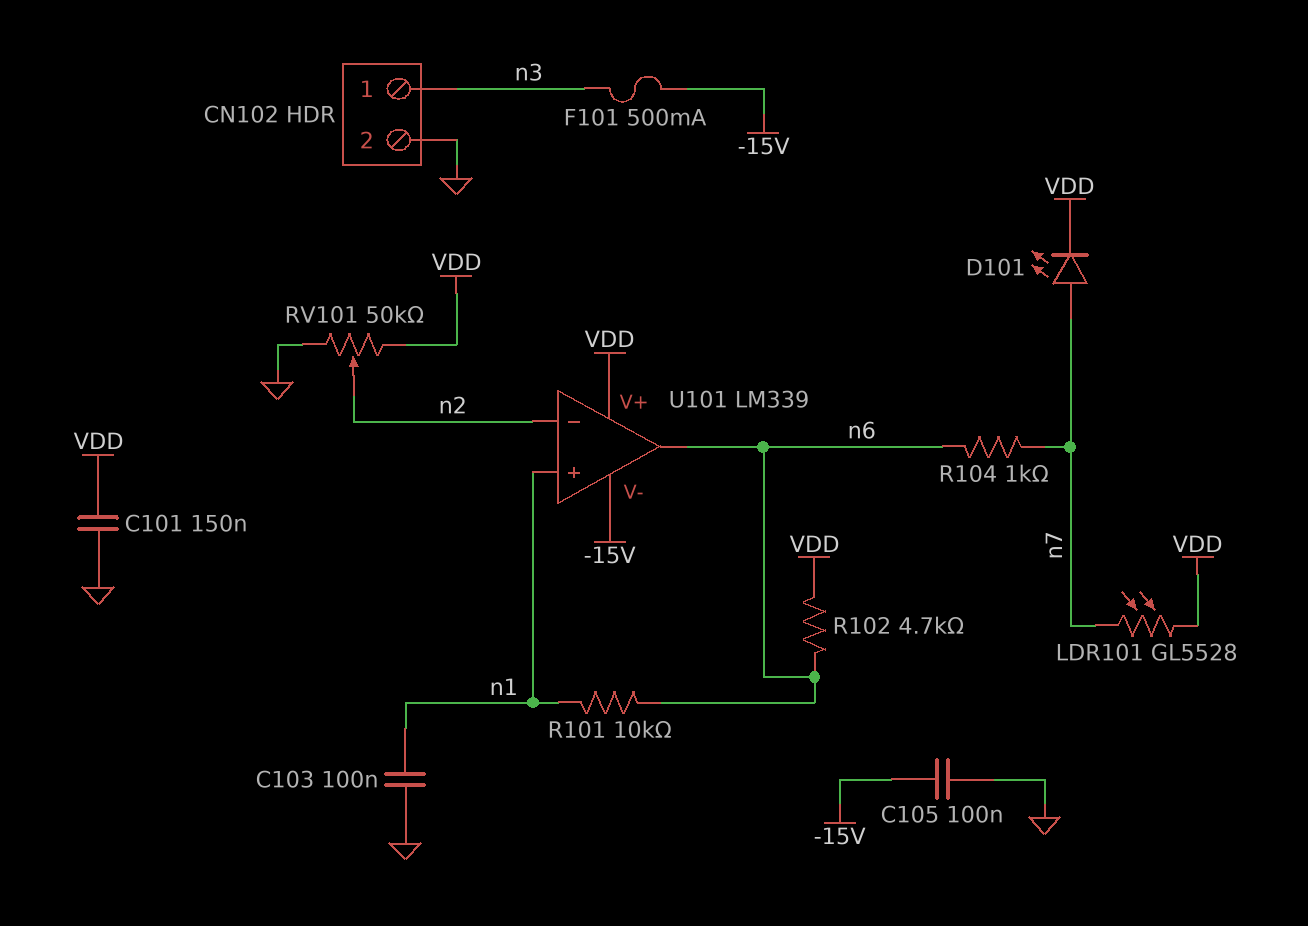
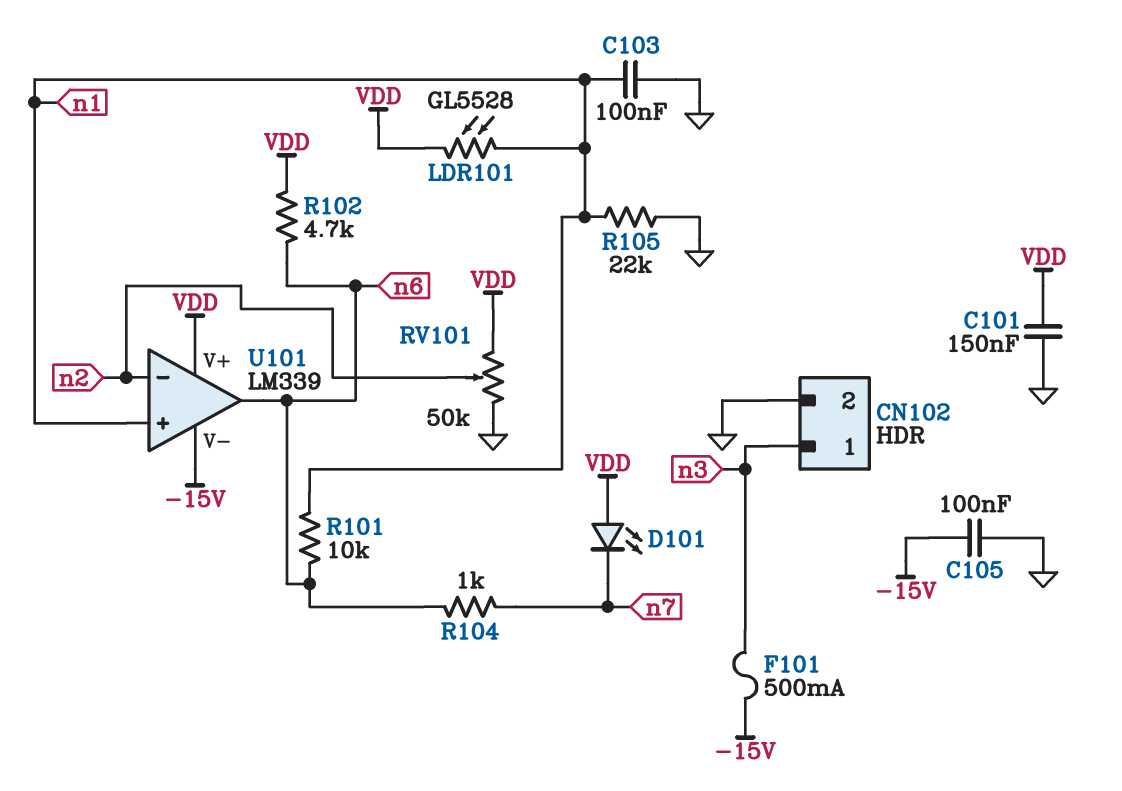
D101: LED (A n7, K VDD) -> LED (A VDD, K n7)
LDR101: GL5528 (VDD, n7) -> GL5528 (VDD, n1)
R105: none -> 22k (GND, n1)

